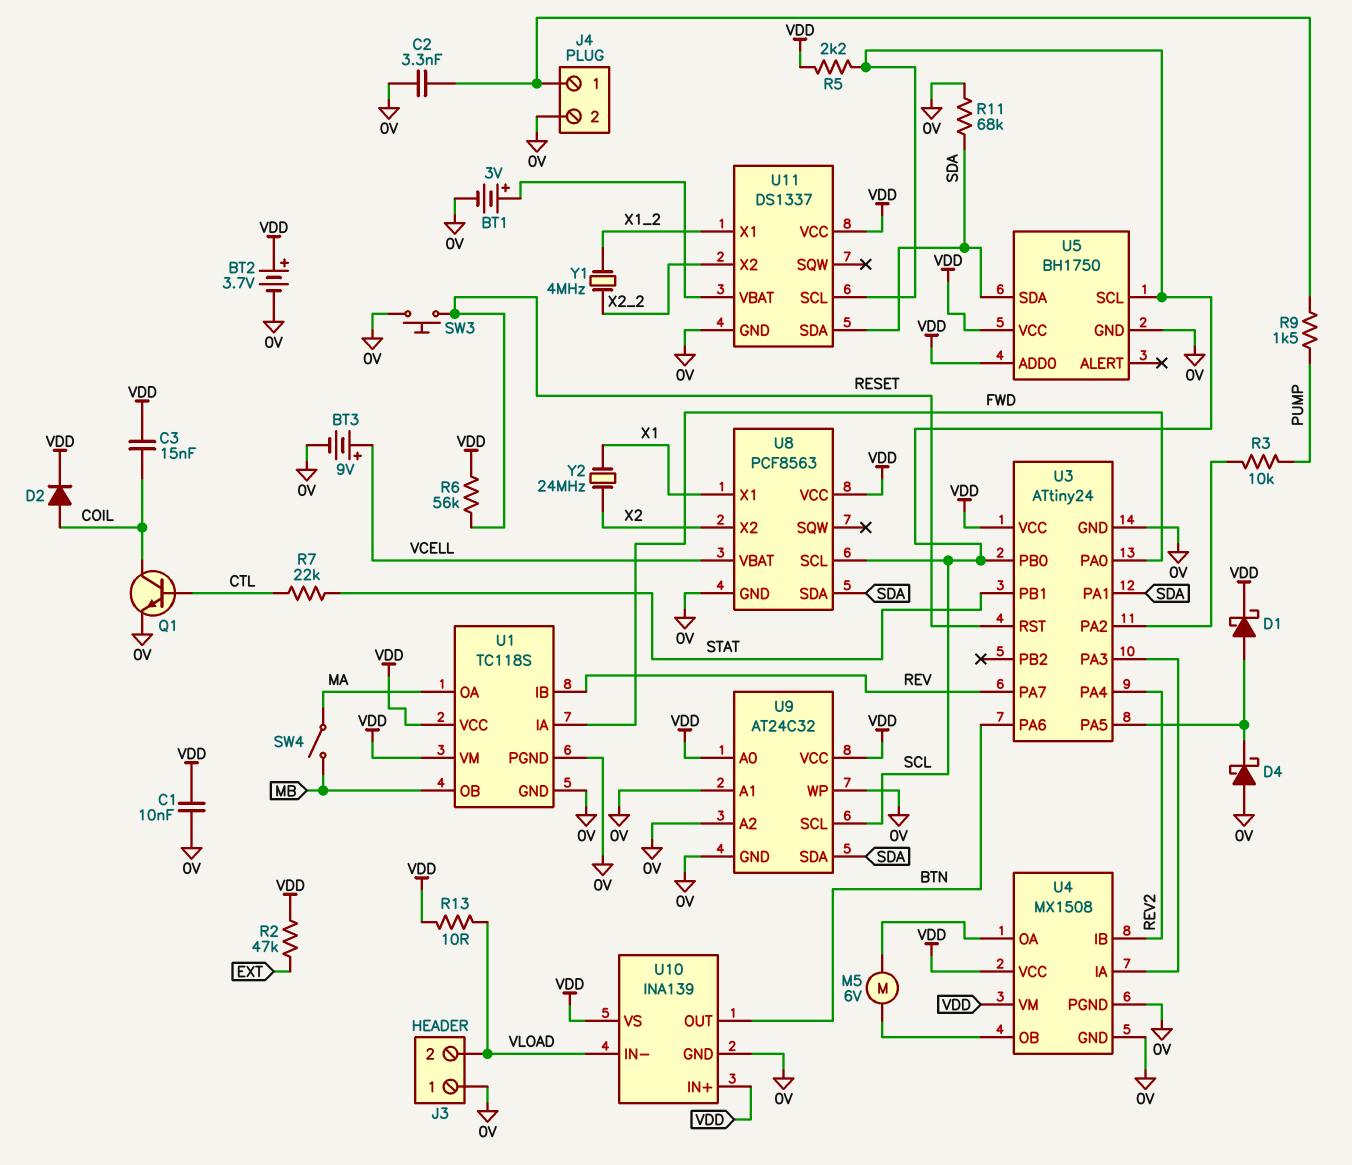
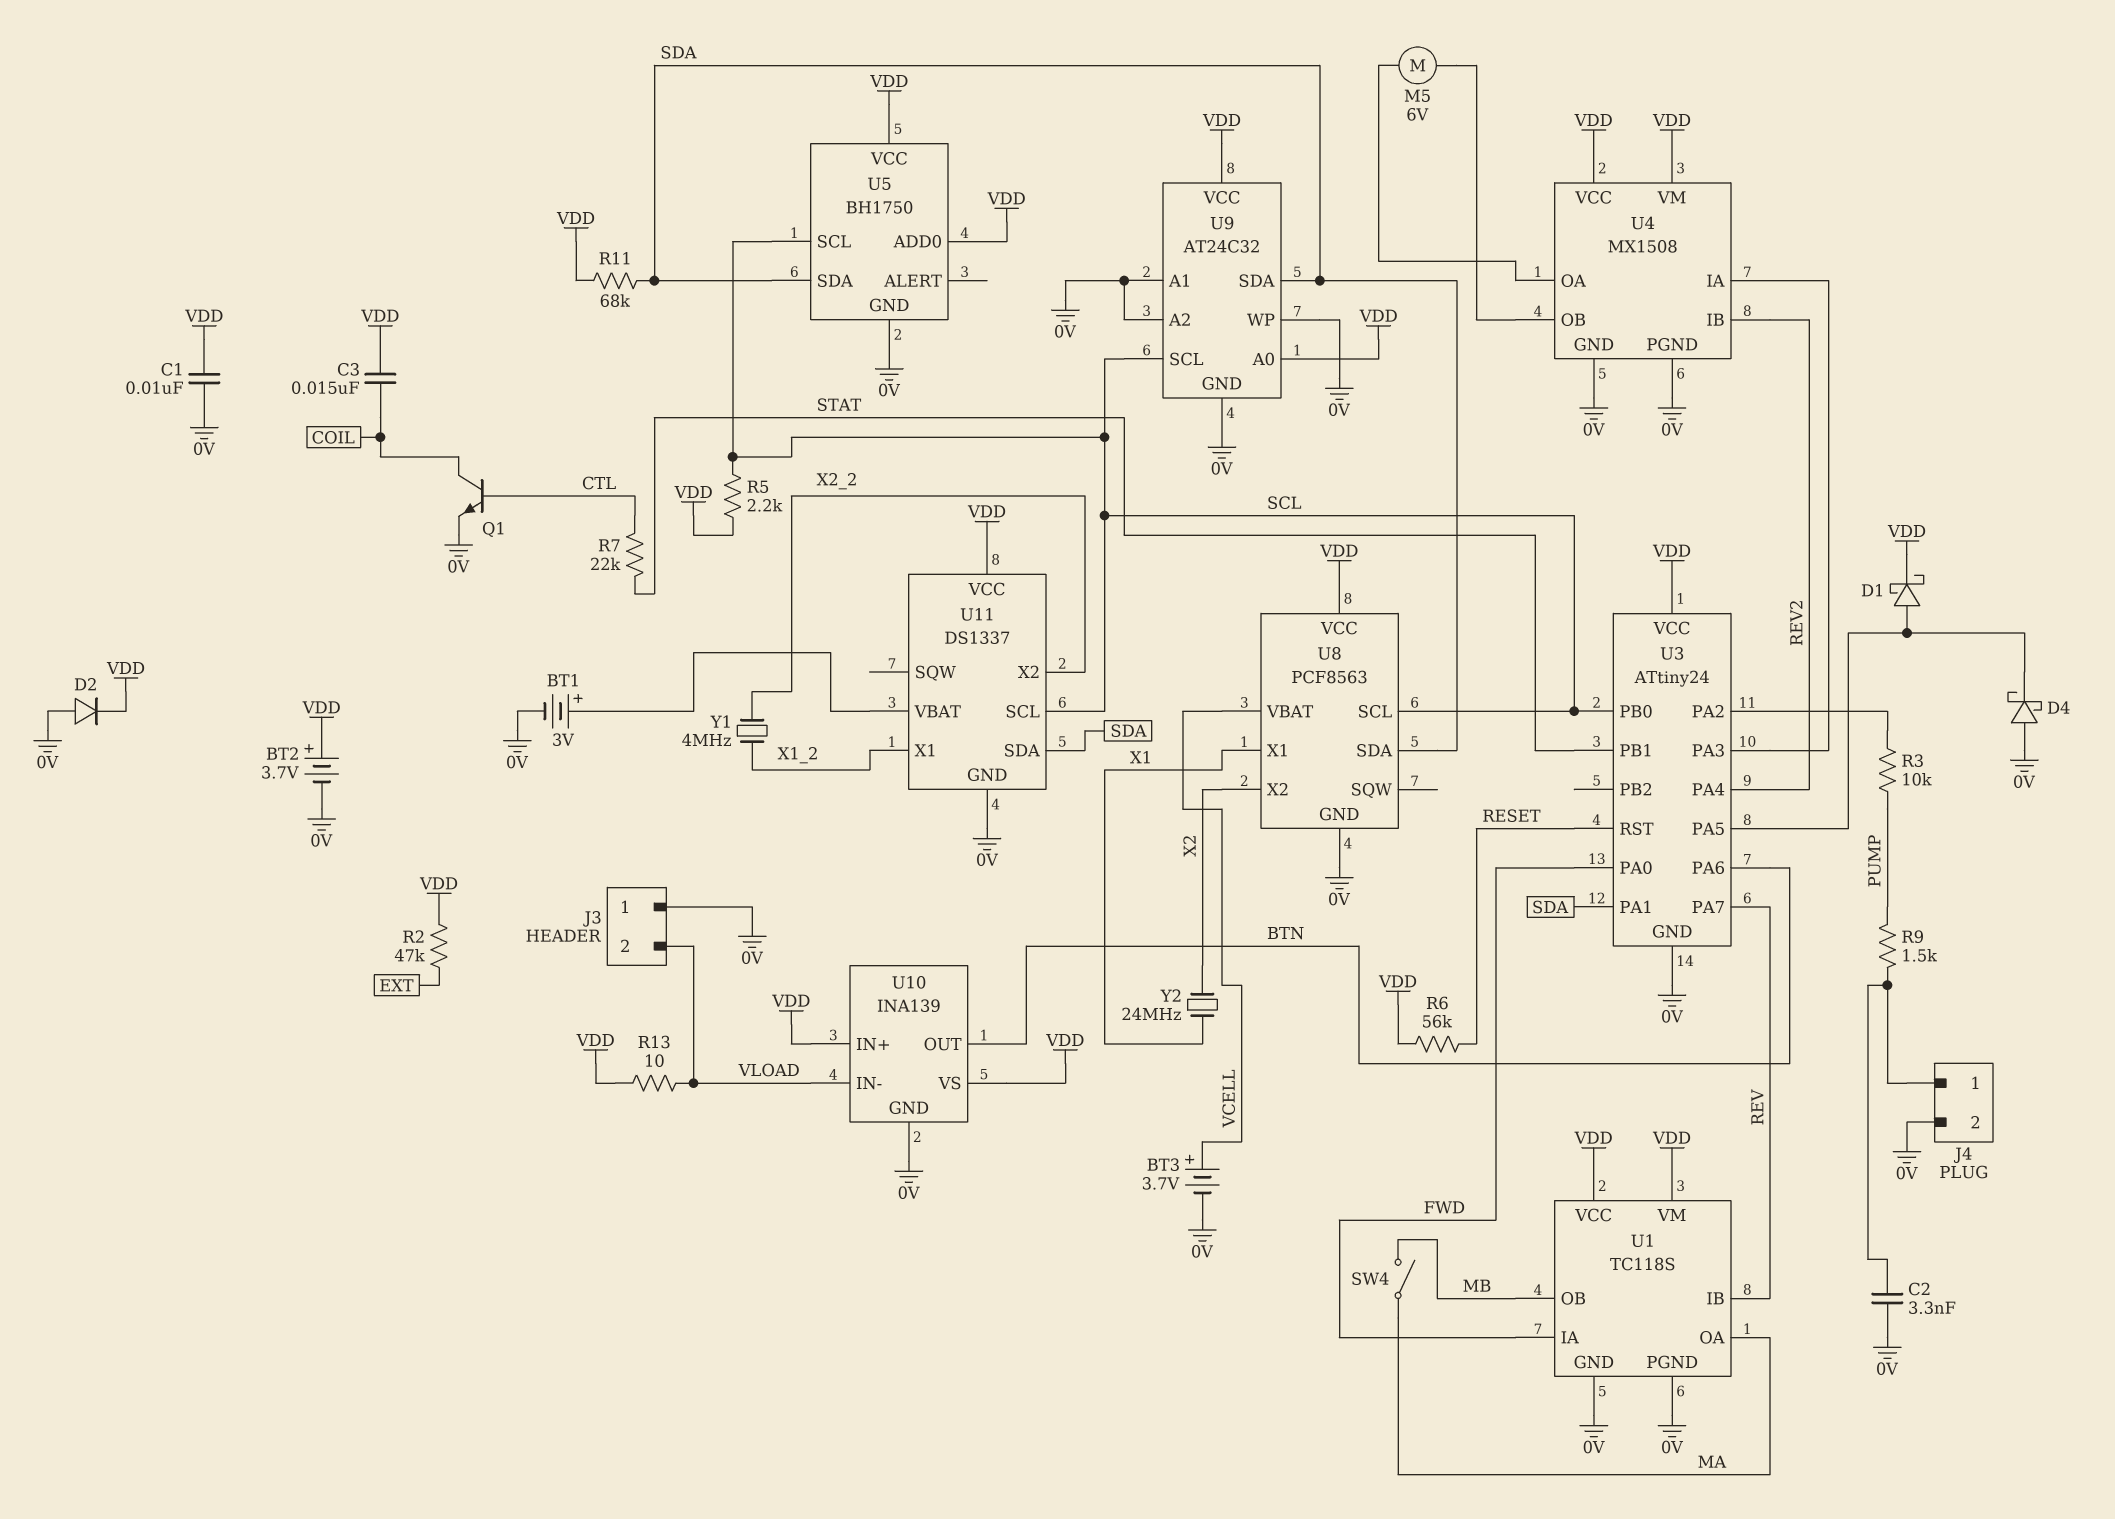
BT3: 9V (plus VCELL, minus 0V) -> 3.7V (plus VCELL, minus 0V)
D2: diode (A COIL, K VDD) -> diode (A 0V, K VDD)
R11: 68k (0V, SDA) -> 68k (SDA, VDD)
SW3: button (0V, RESET) -> none

